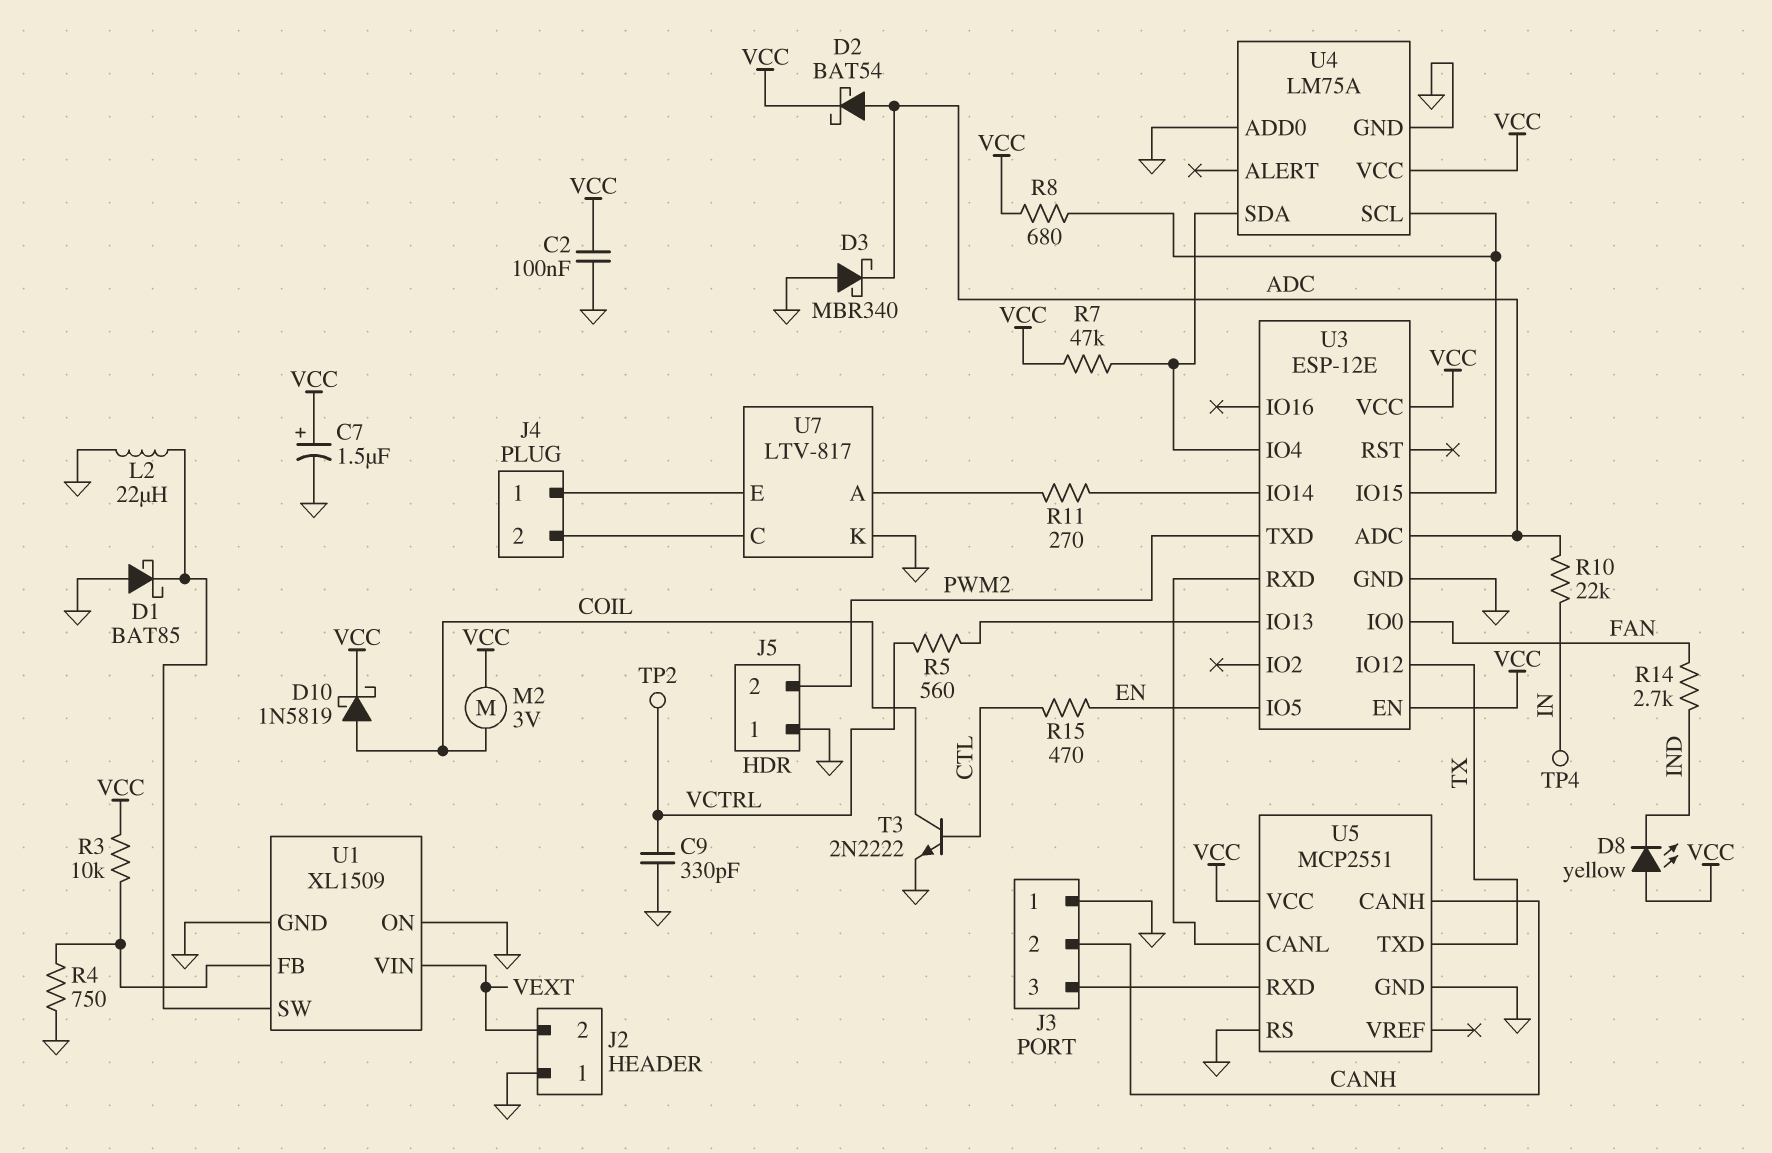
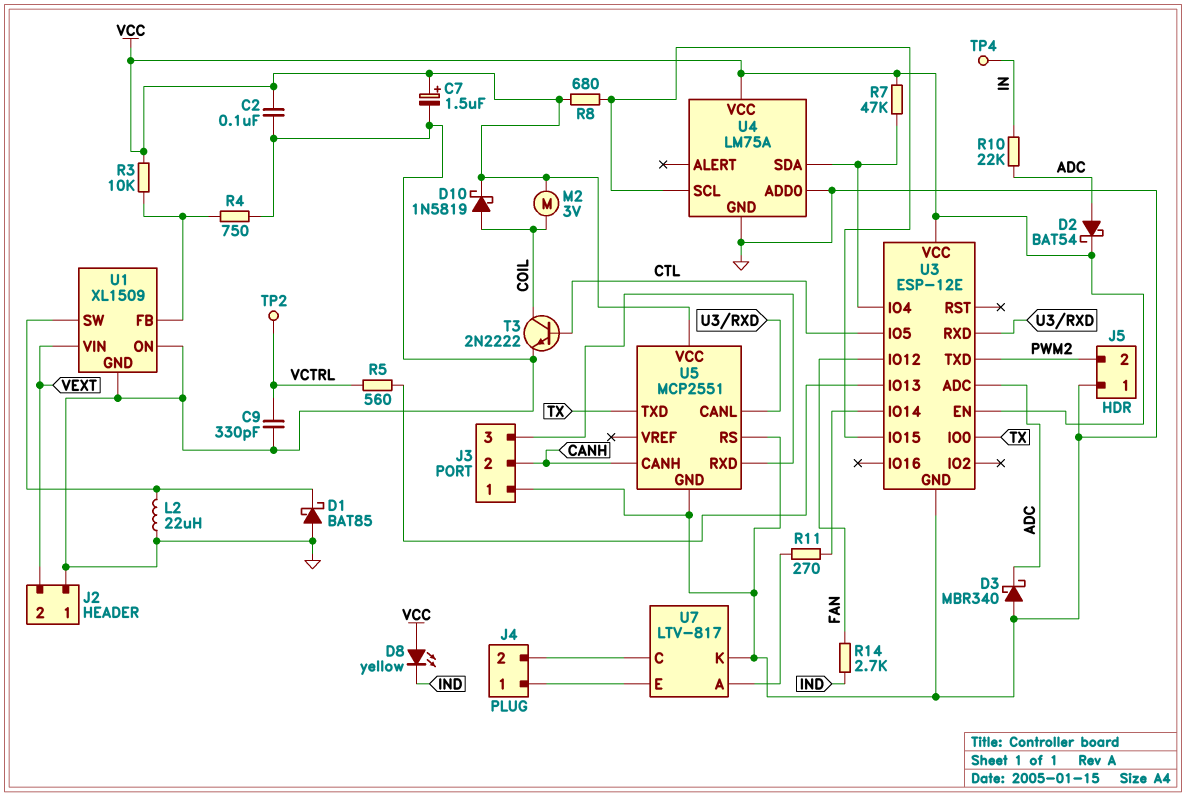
R15: 470 (CTL, EN) -> none
U3 pin IO0: FAN -> TX
U3 pin IO5: EN -> CTL
U3 pin IO12: TX -> FAN

